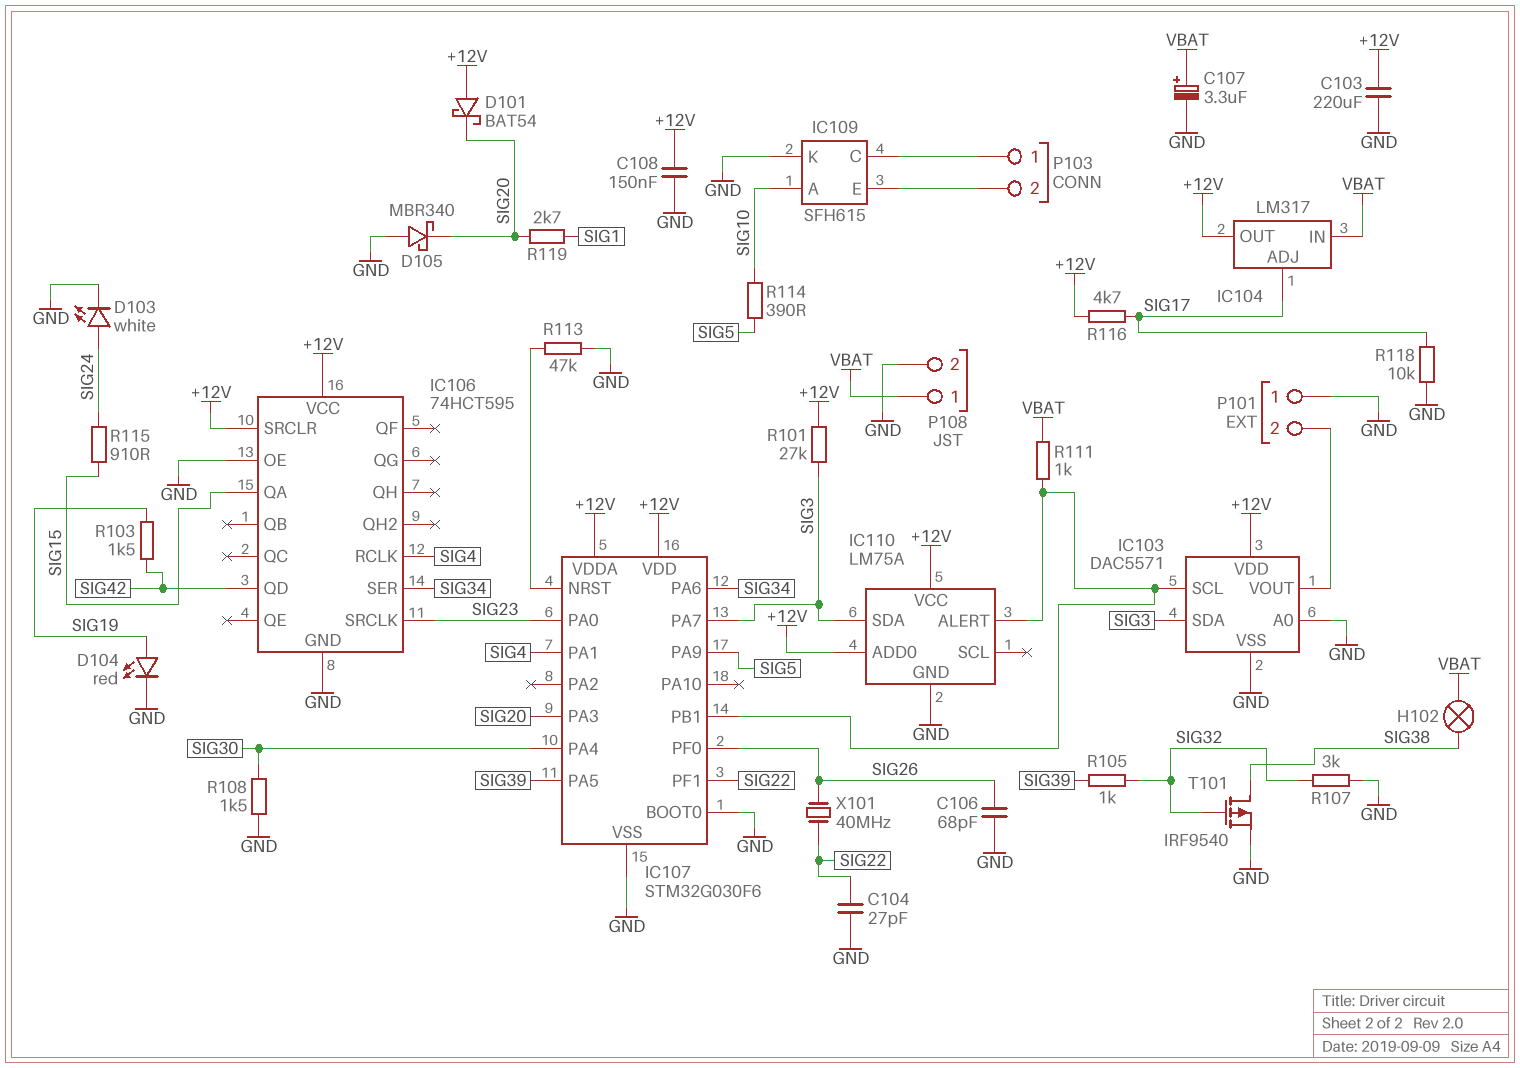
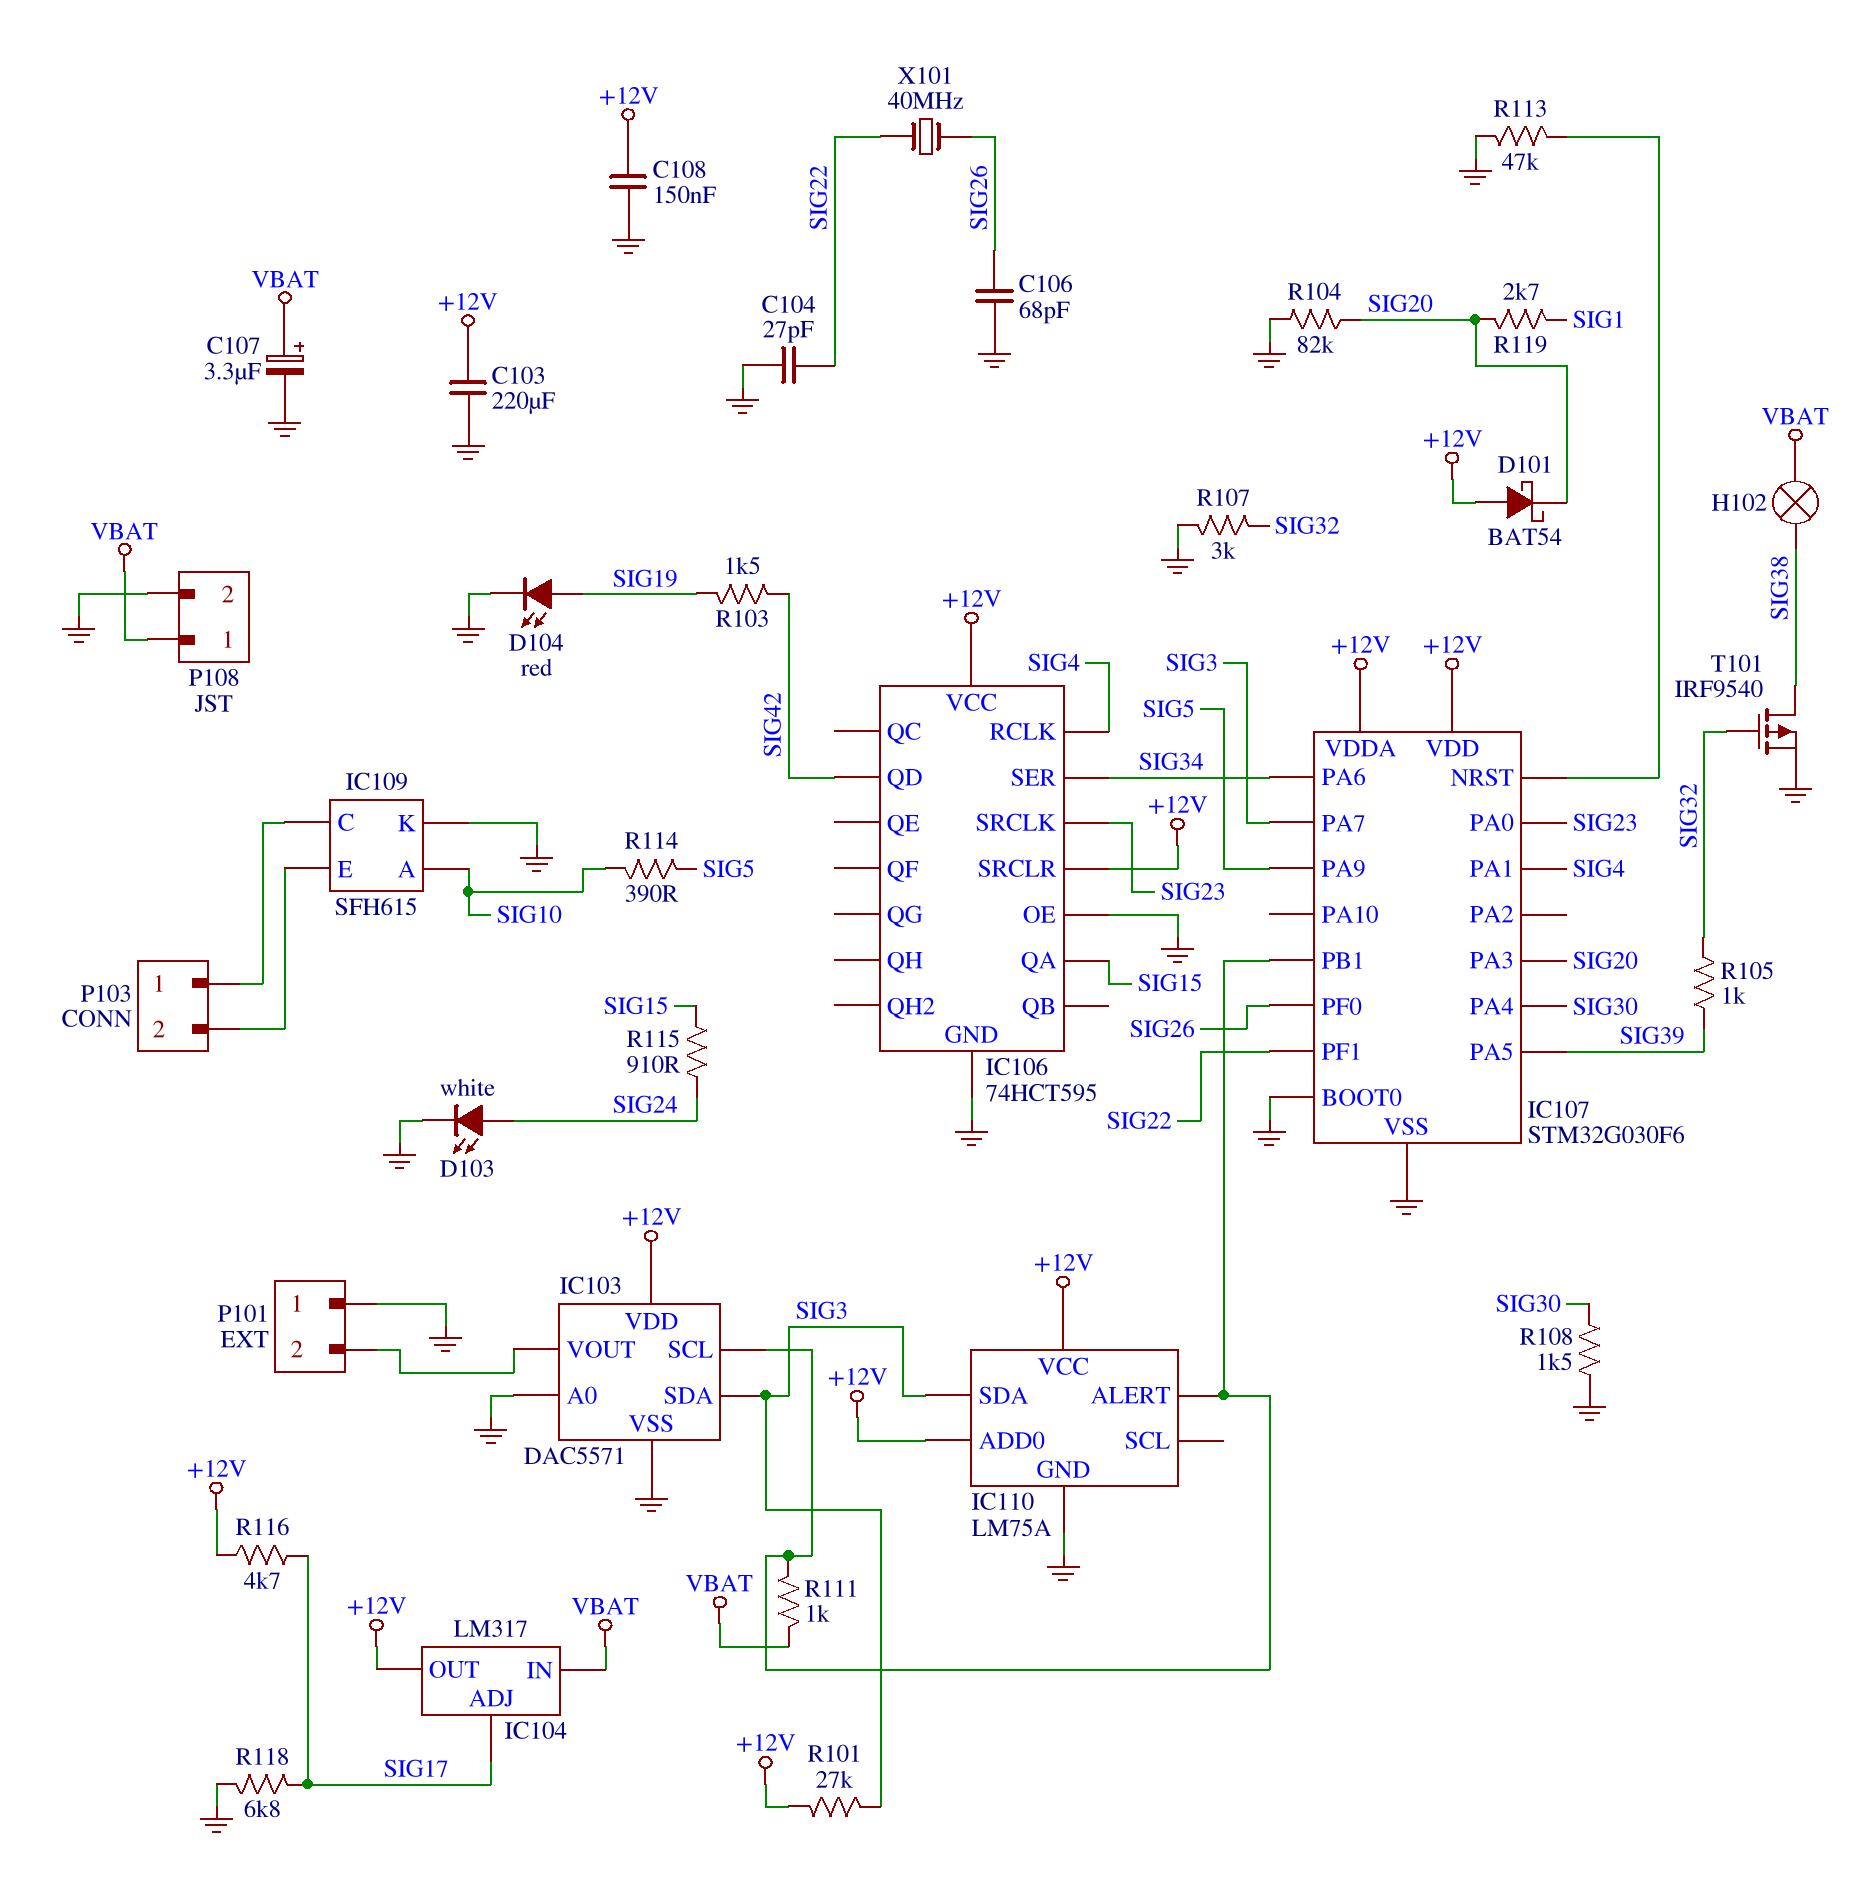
D105: schottky MBR340 (A GND, K SIG20) -> none
R104: none -> 82k (GND, SIG20)
R118: 10k (GND, SIG17) -> 6.8k (GND, SIG17)

